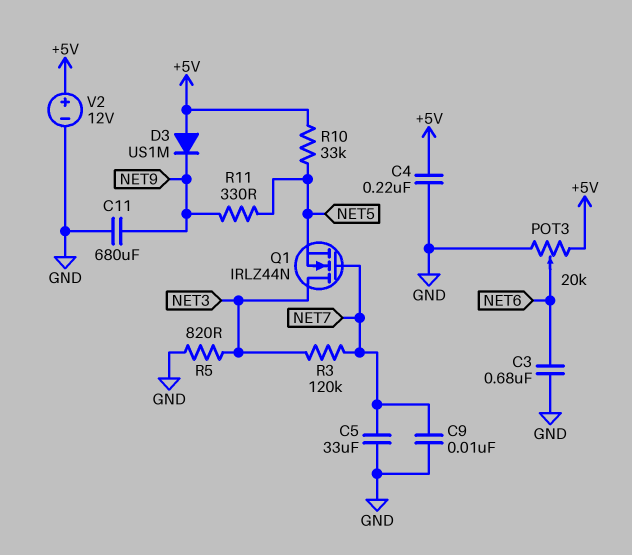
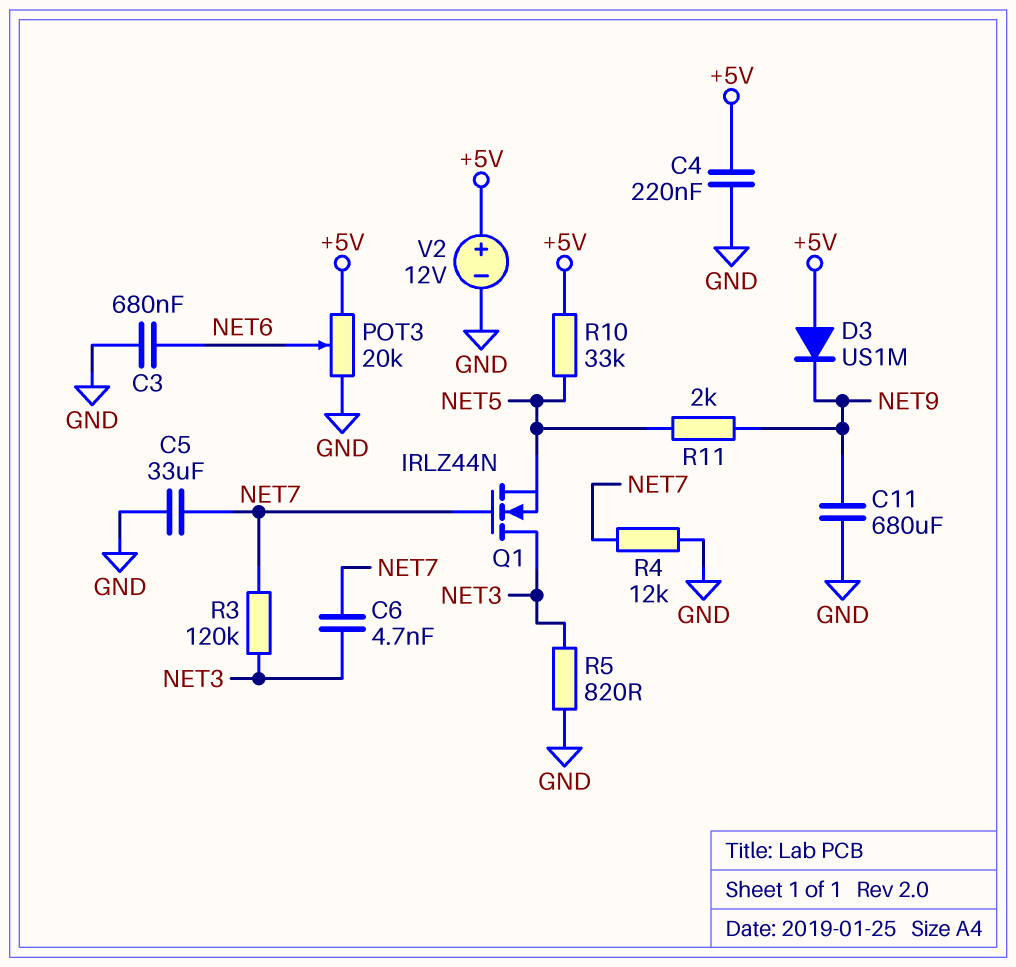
C6: none -> 4.7nF (NET3, NET7)
C9: 10nF (GND, NET7) -> none
R4: none -> 12k (GND, NET7)
R11: 330 (NET5, NET9) -> 2k (NET5, NET9)

